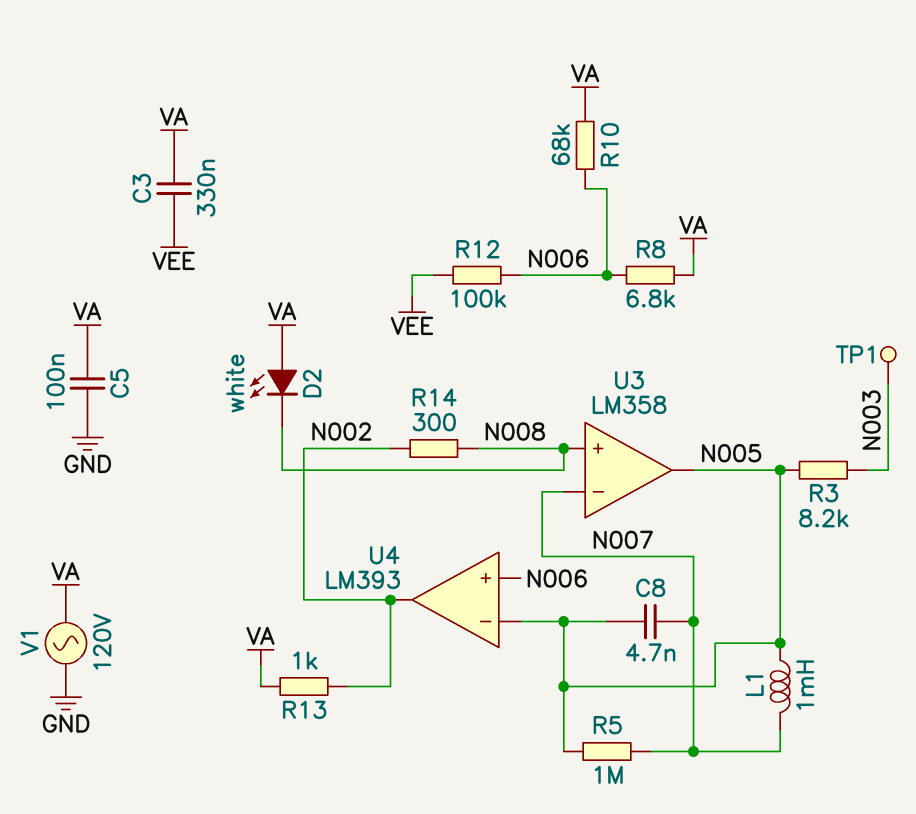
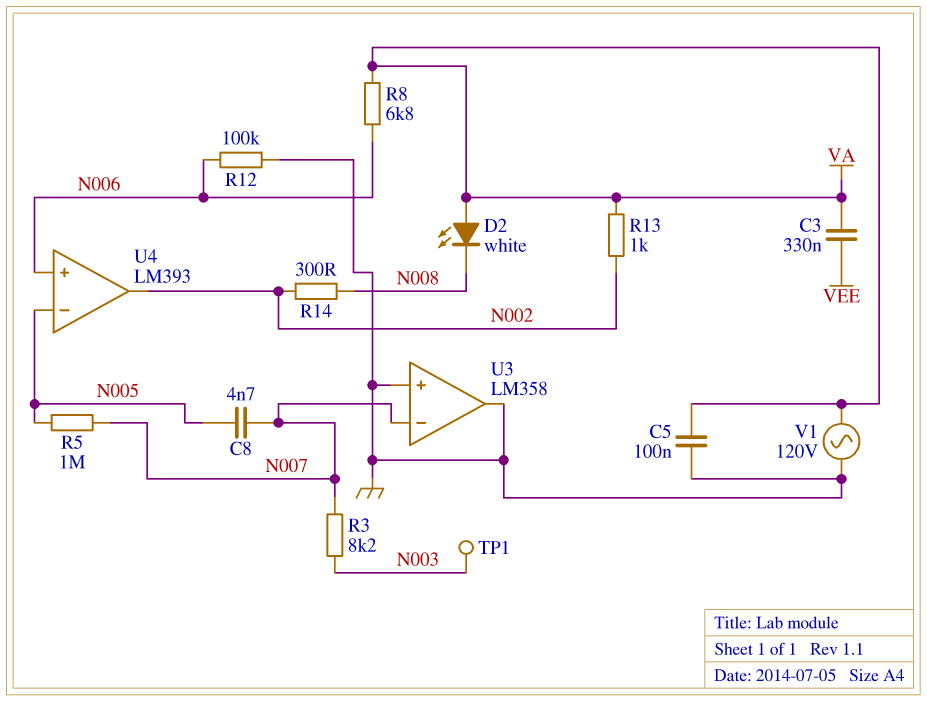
L1: 1mH (N005, N007) -> none
R3: 8.2k (N003, N005) -> 8.2k (N003, N007)
R10: 68k (N006, VA) -> none
R12: 100k (N006, VEE) -> 100k (GND, N006)
U3 pin in+: N008 -> GND
U3 pin out: N005 -> GND

